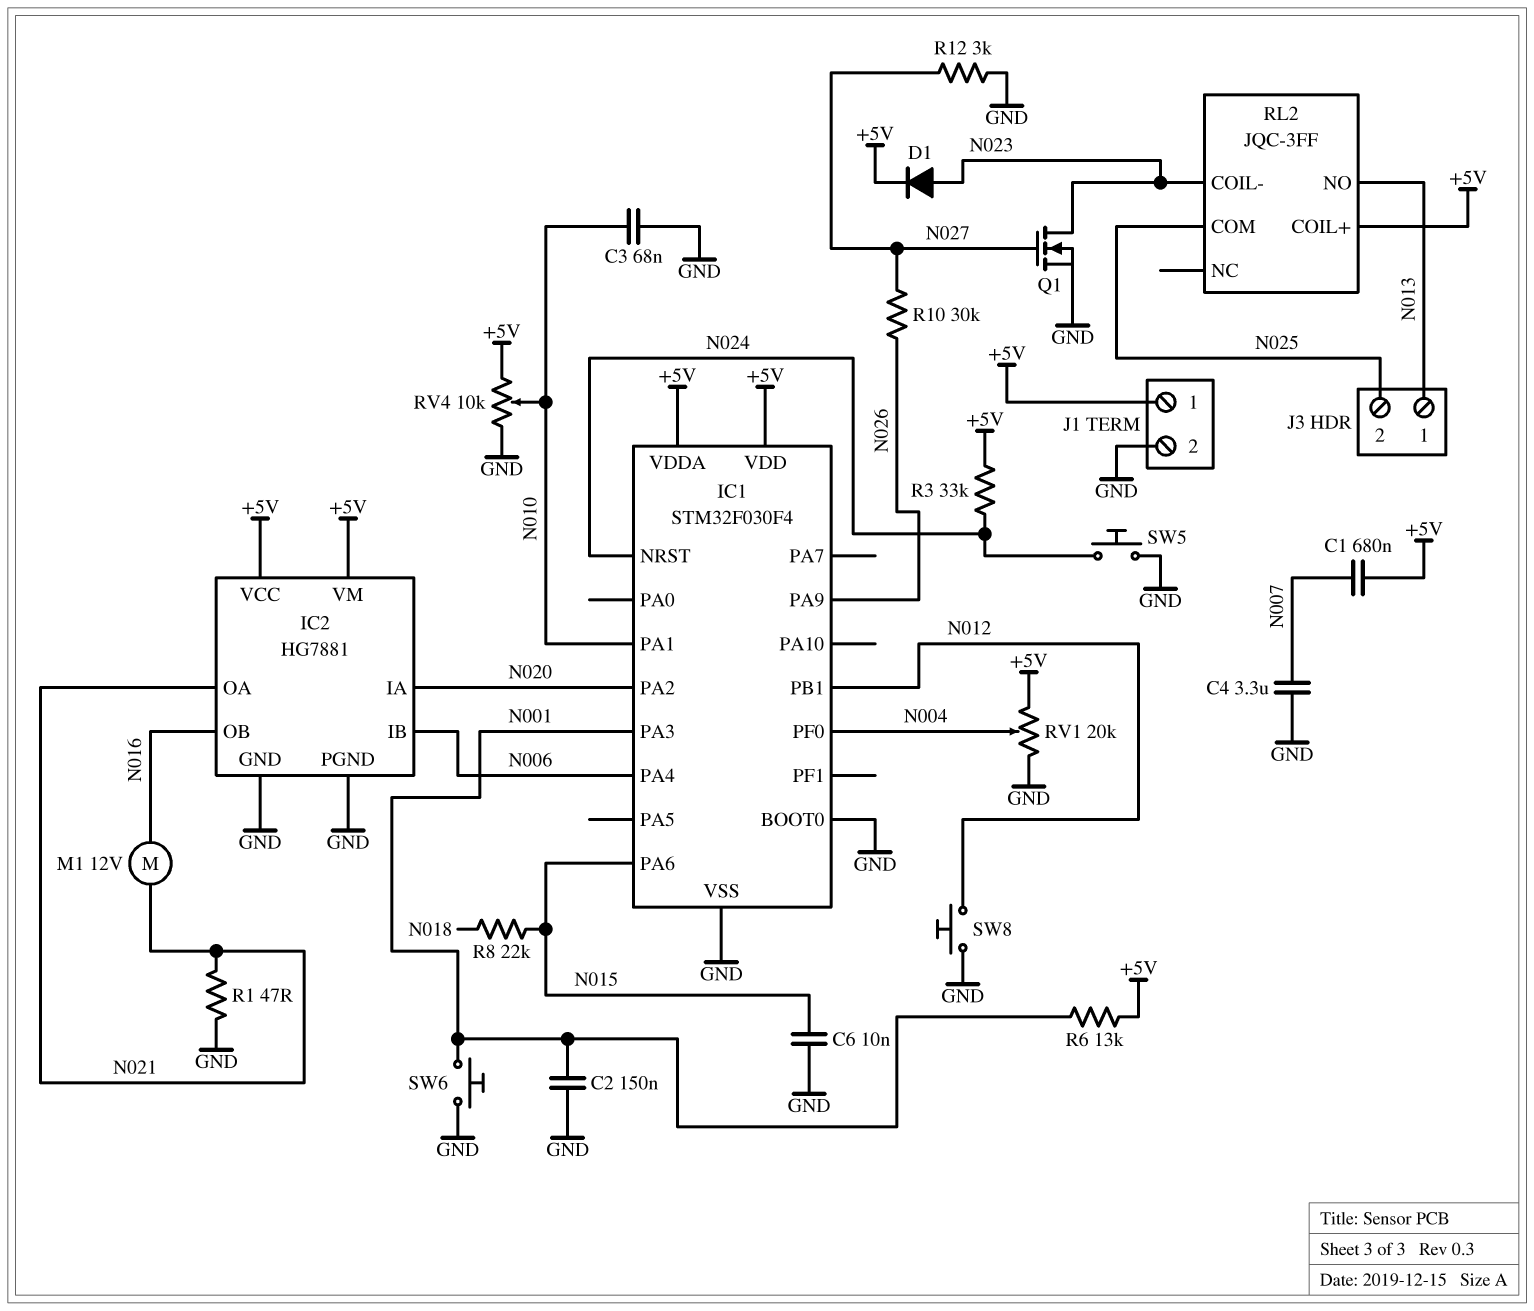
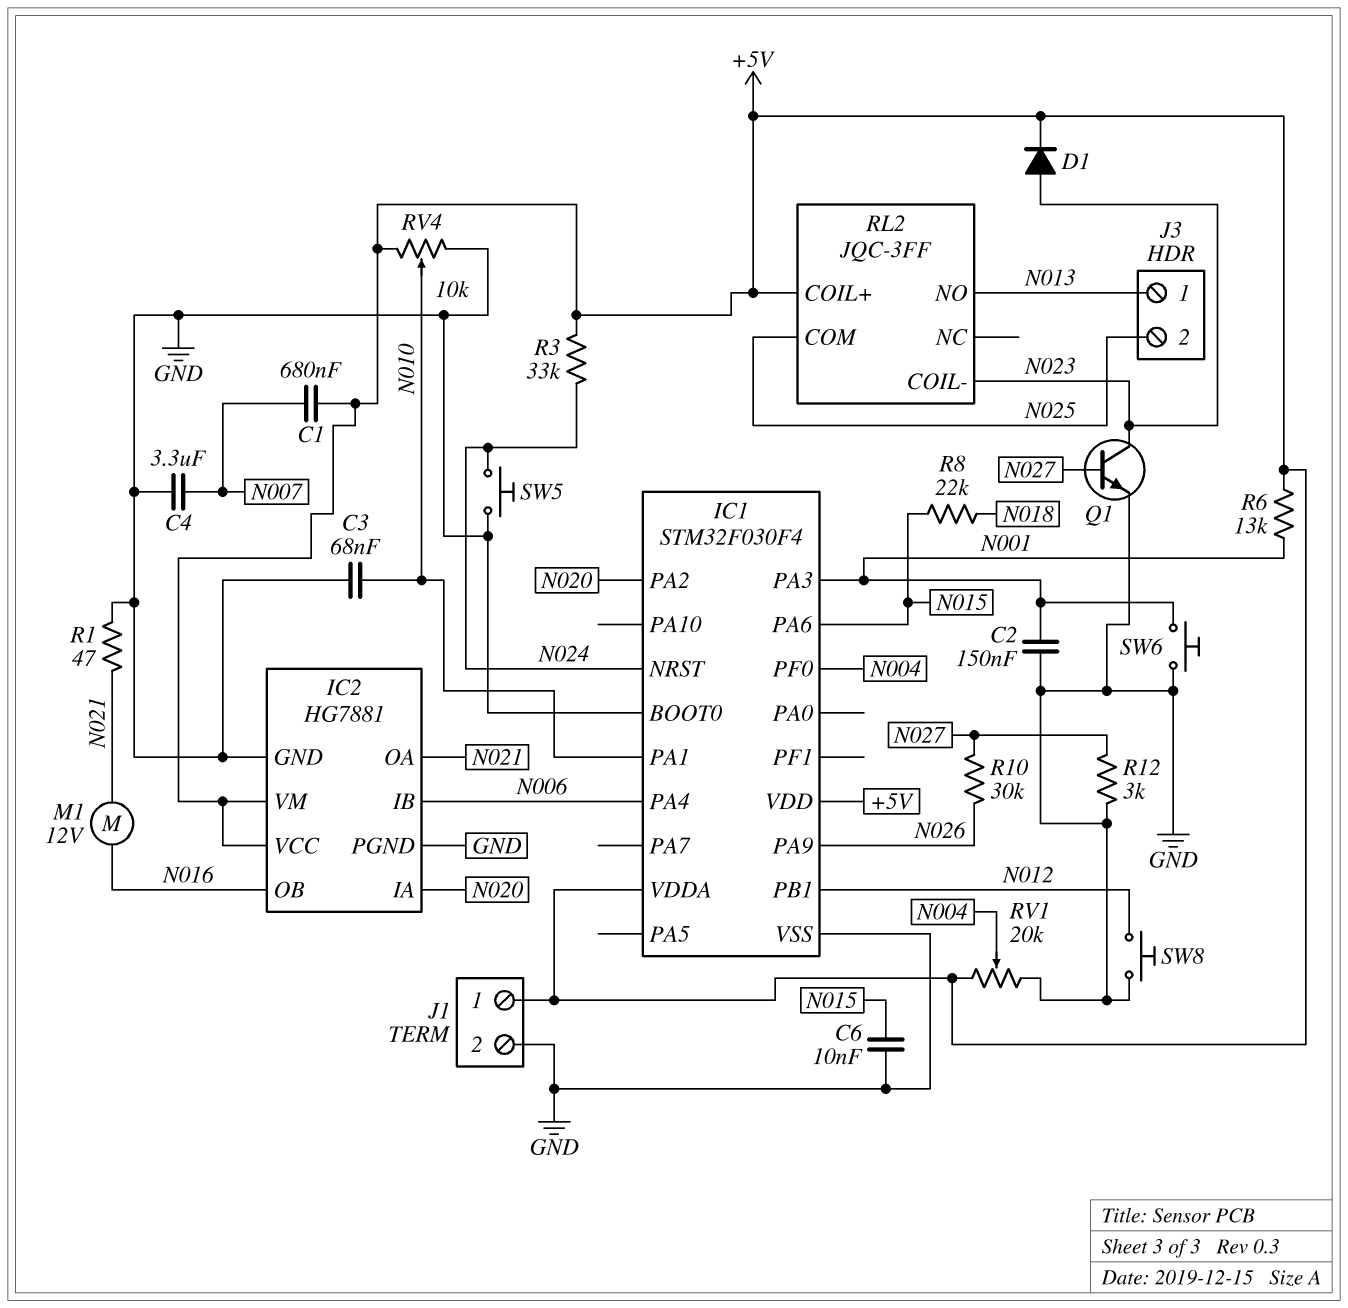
Q1: NMOS (G N027, D N023, S GND) -> NPN (B N027, C N023, E GND)

